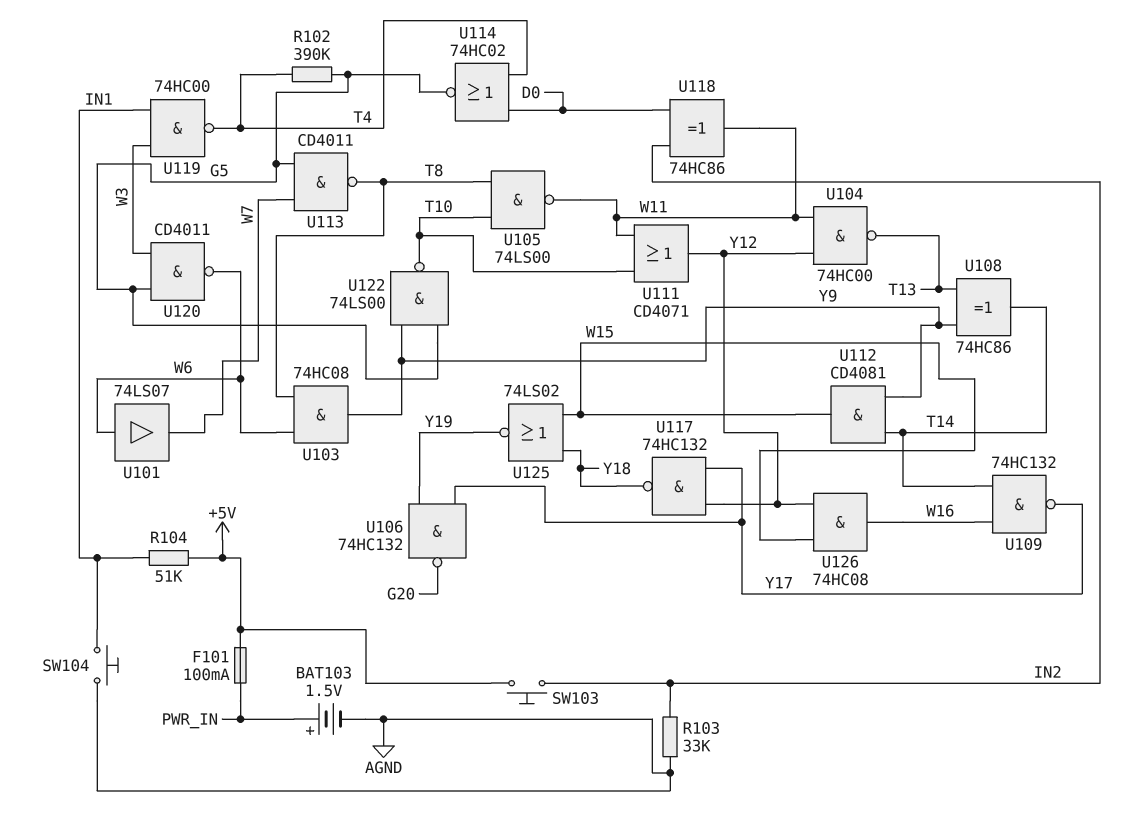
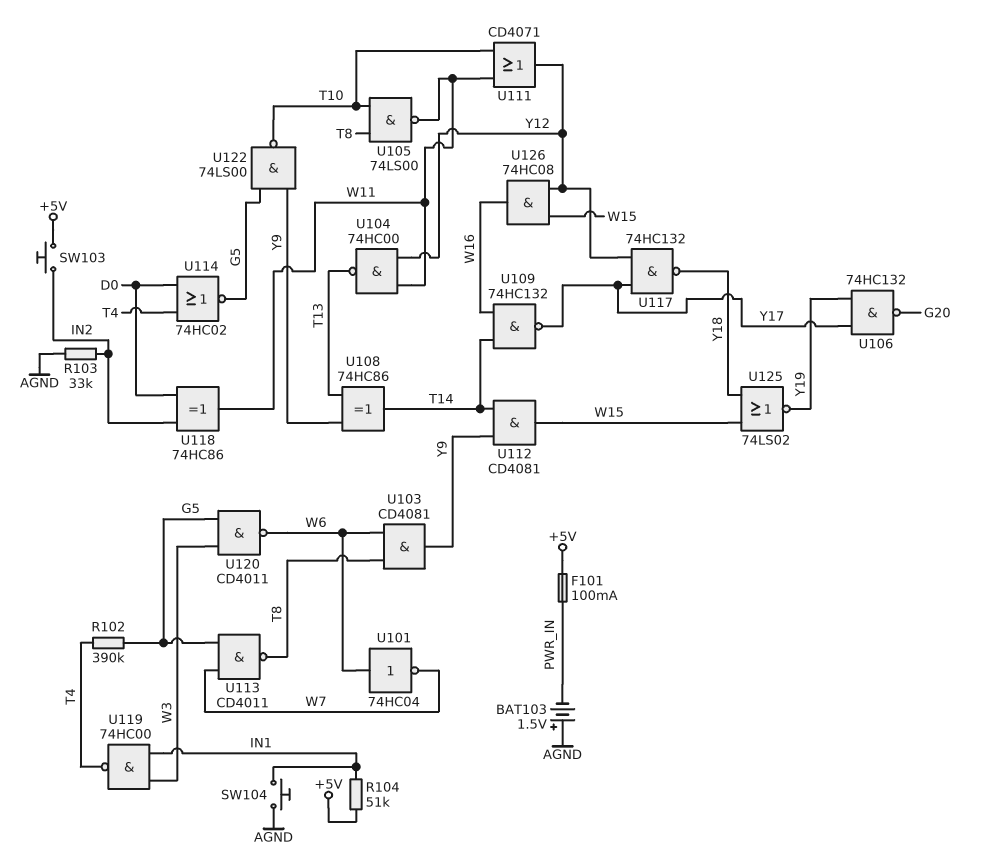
BAT103: 1.5V (plus PWR_IN, minus AGND) -> 1.5V (plus AGND, minus PWR_IN)
U101: buffer 74LS07 (in W6, out W7) -> NOT 74HC04 (in W6, out W7)
U103: AND 74HC08 (in T8, in W6, out Y9) -> AND CD4081 (in T8, in W6, out Y9)

